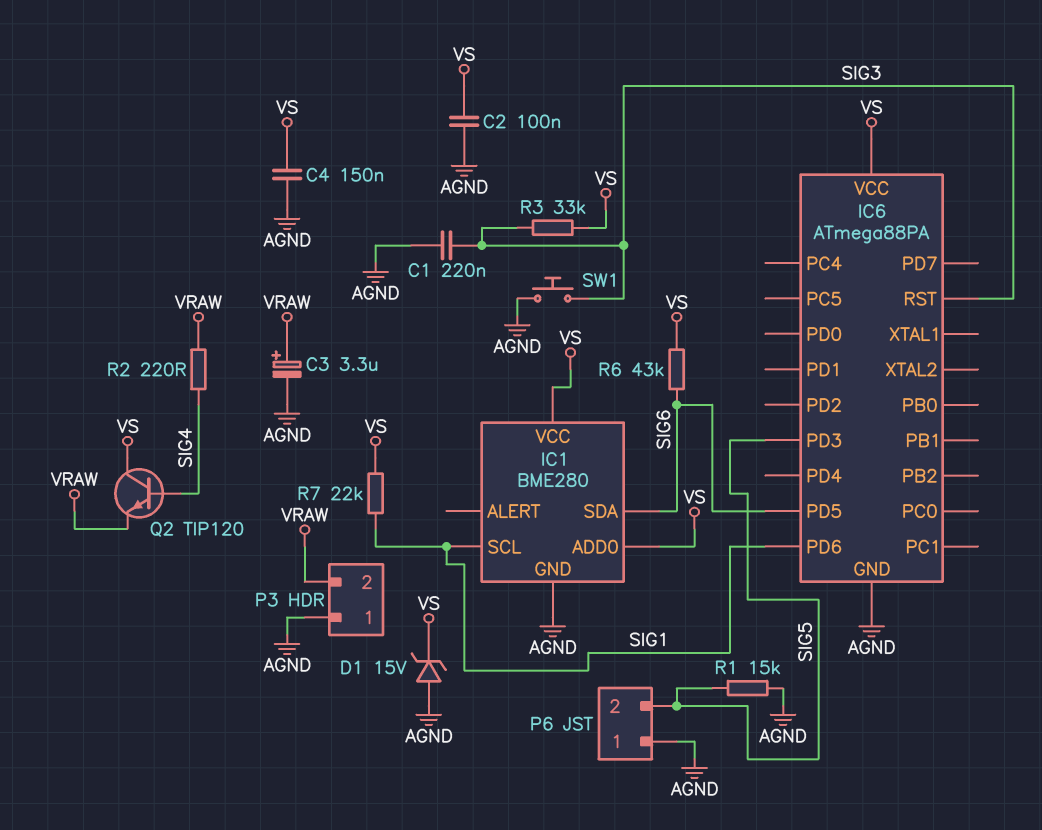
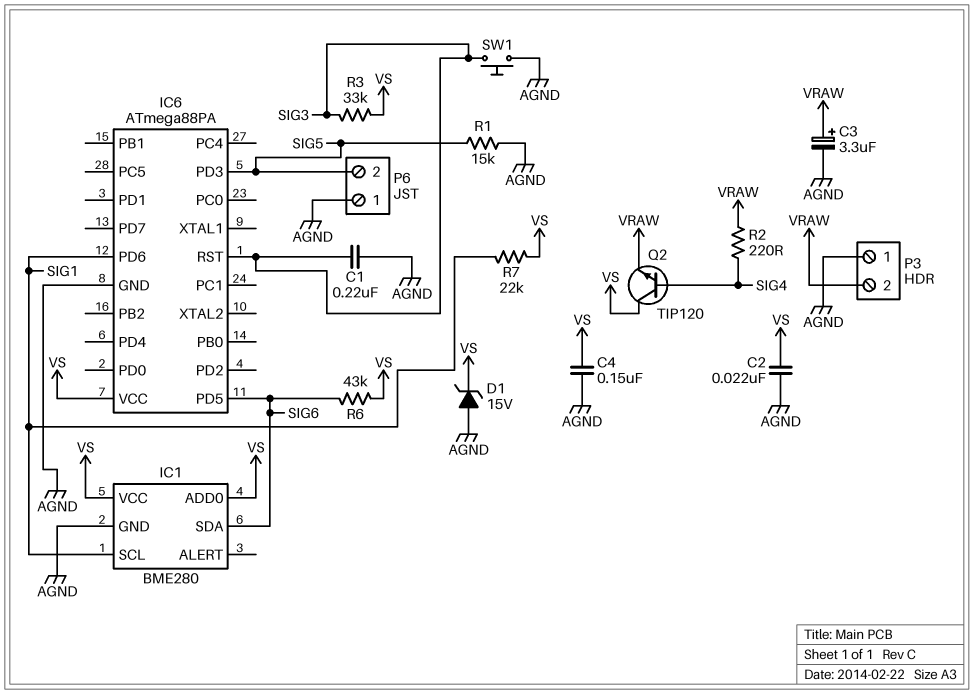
C2: 100nF (AGND, VS) -> 22nF (AGND, VS)

